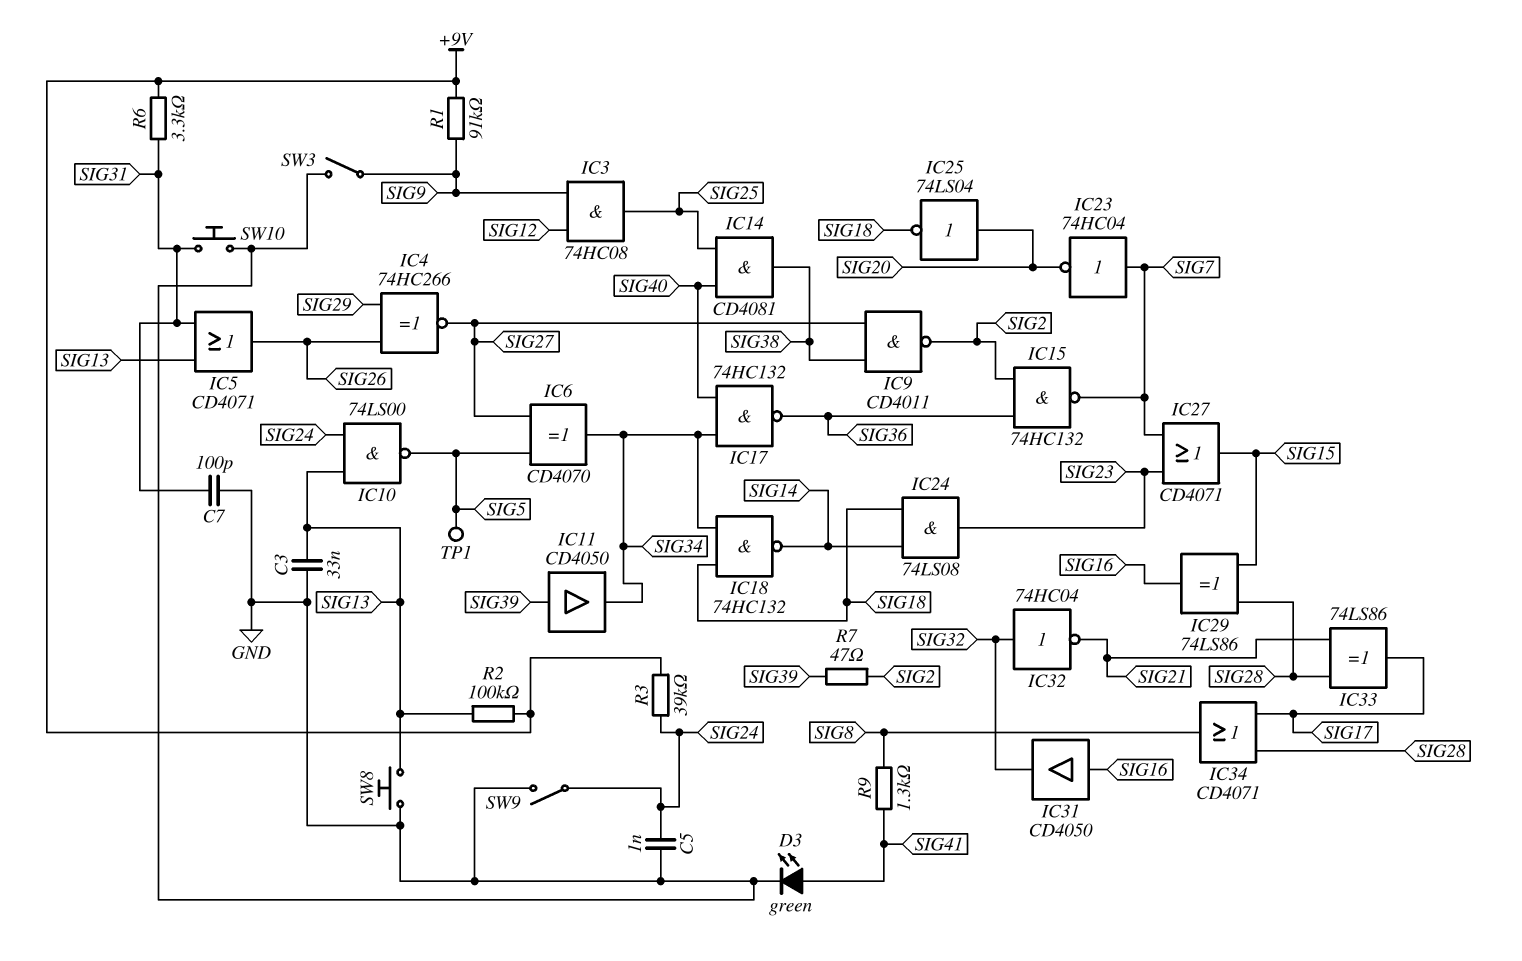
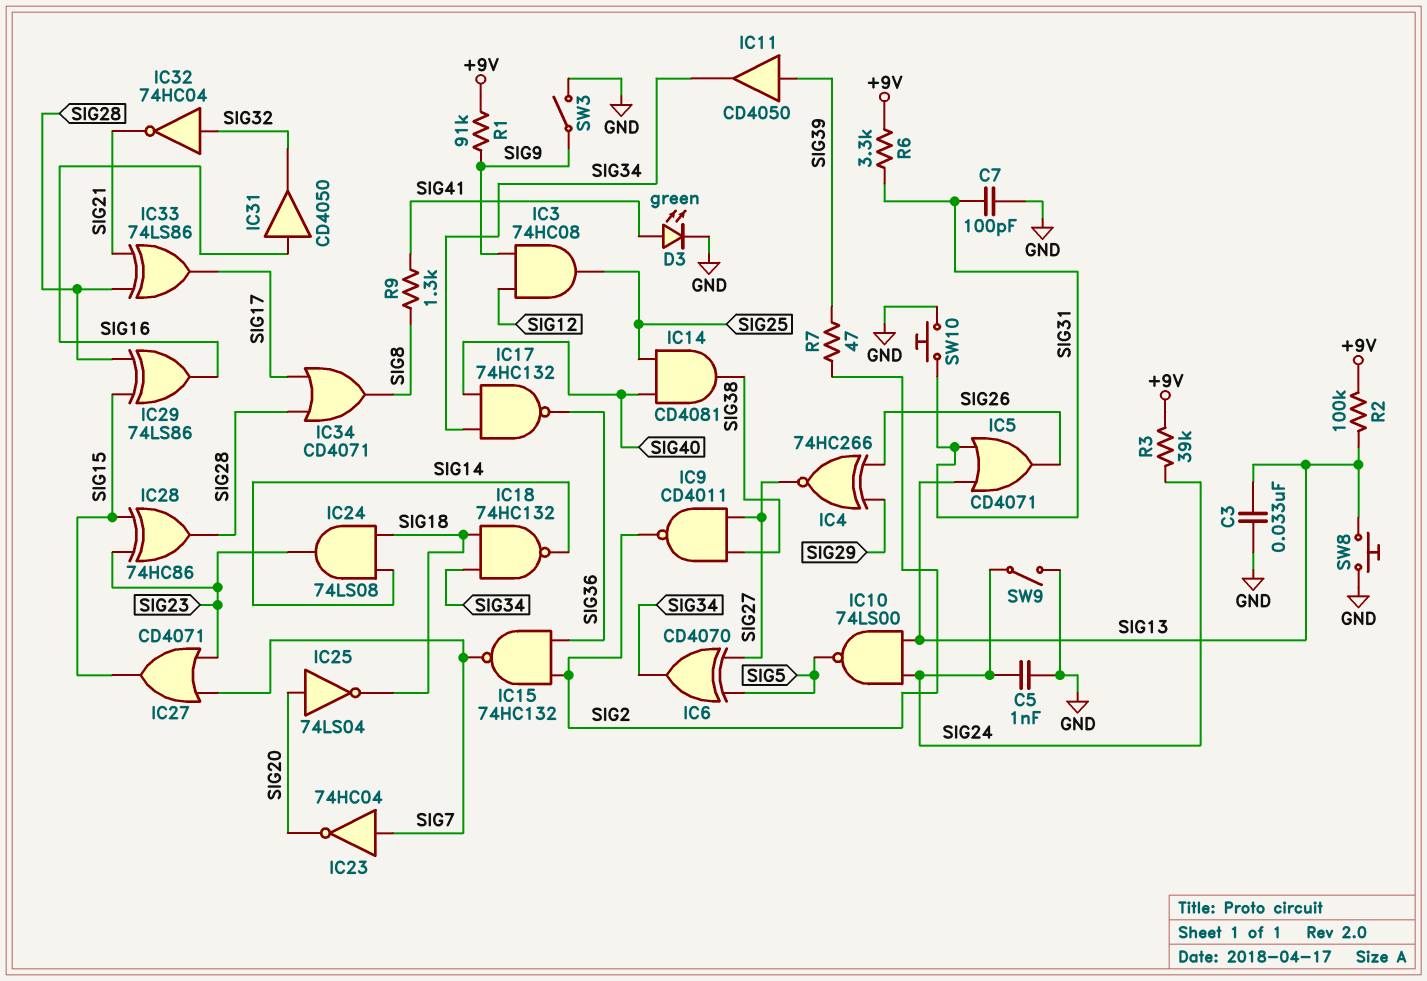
IC28: none -> XOR 74HC86 (in SIG15, in SIG23, out SIG28)
TP1: test point (SIG5) -> none

